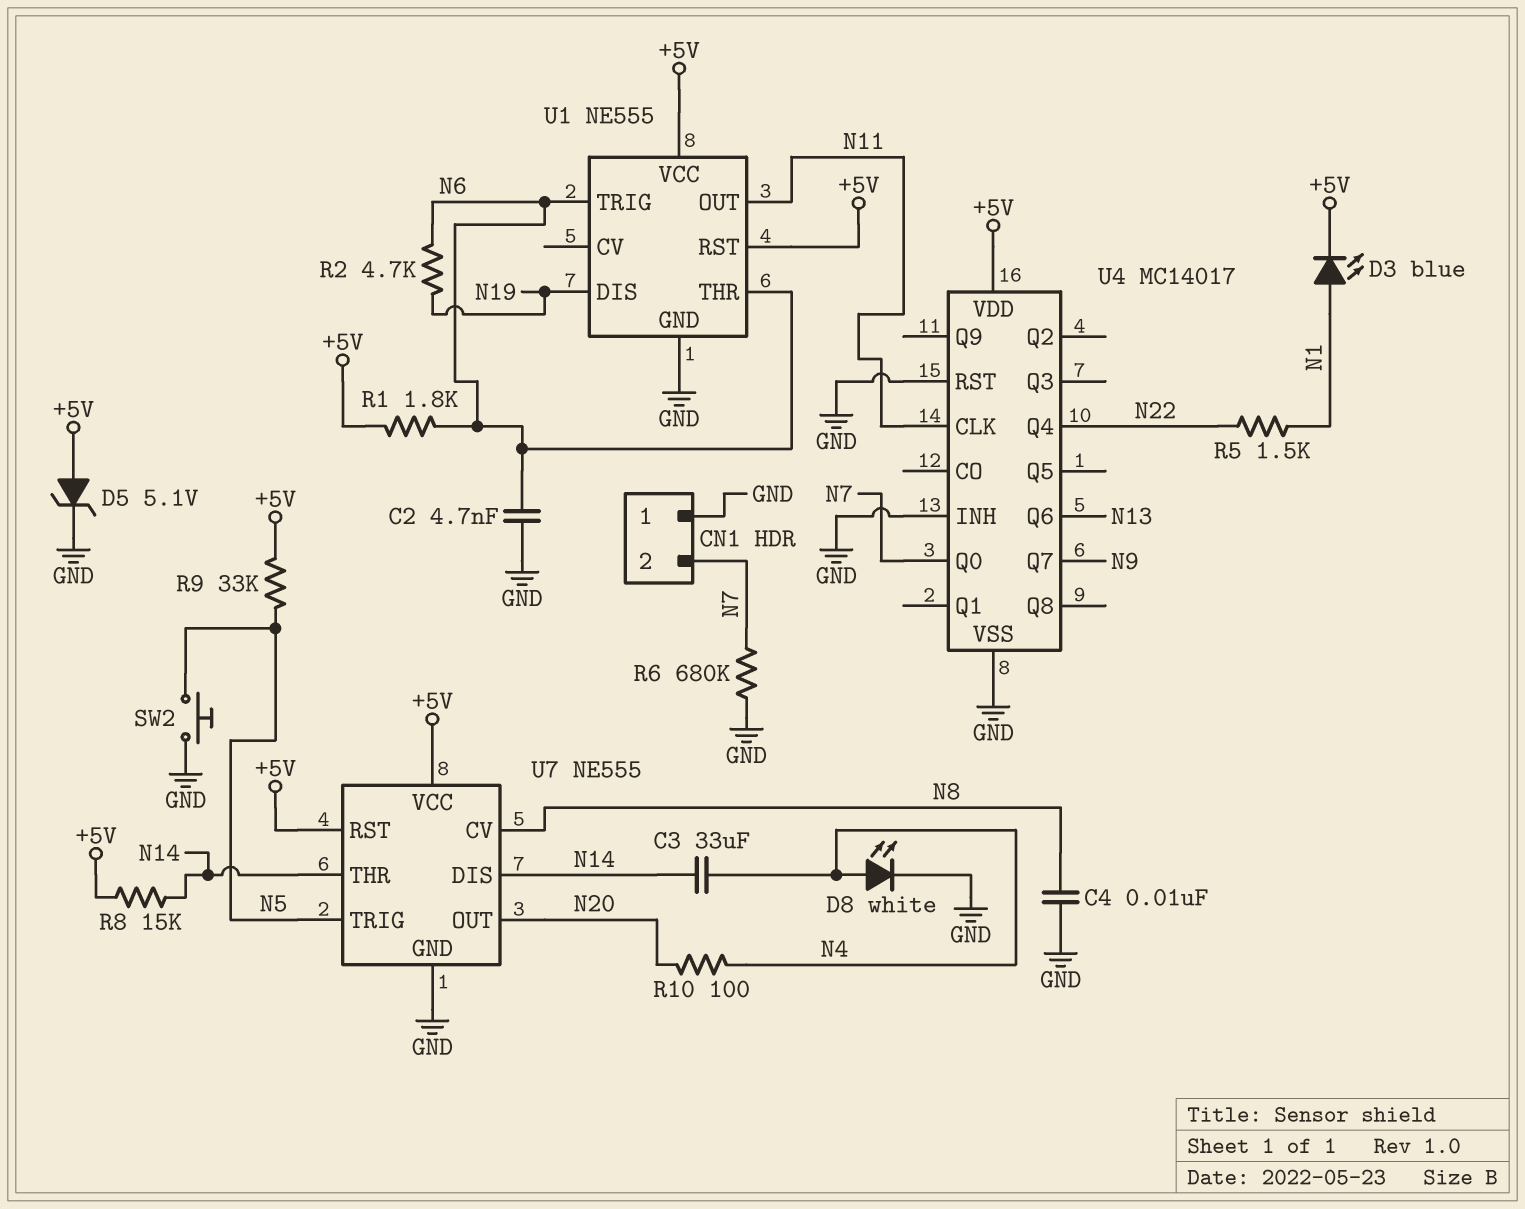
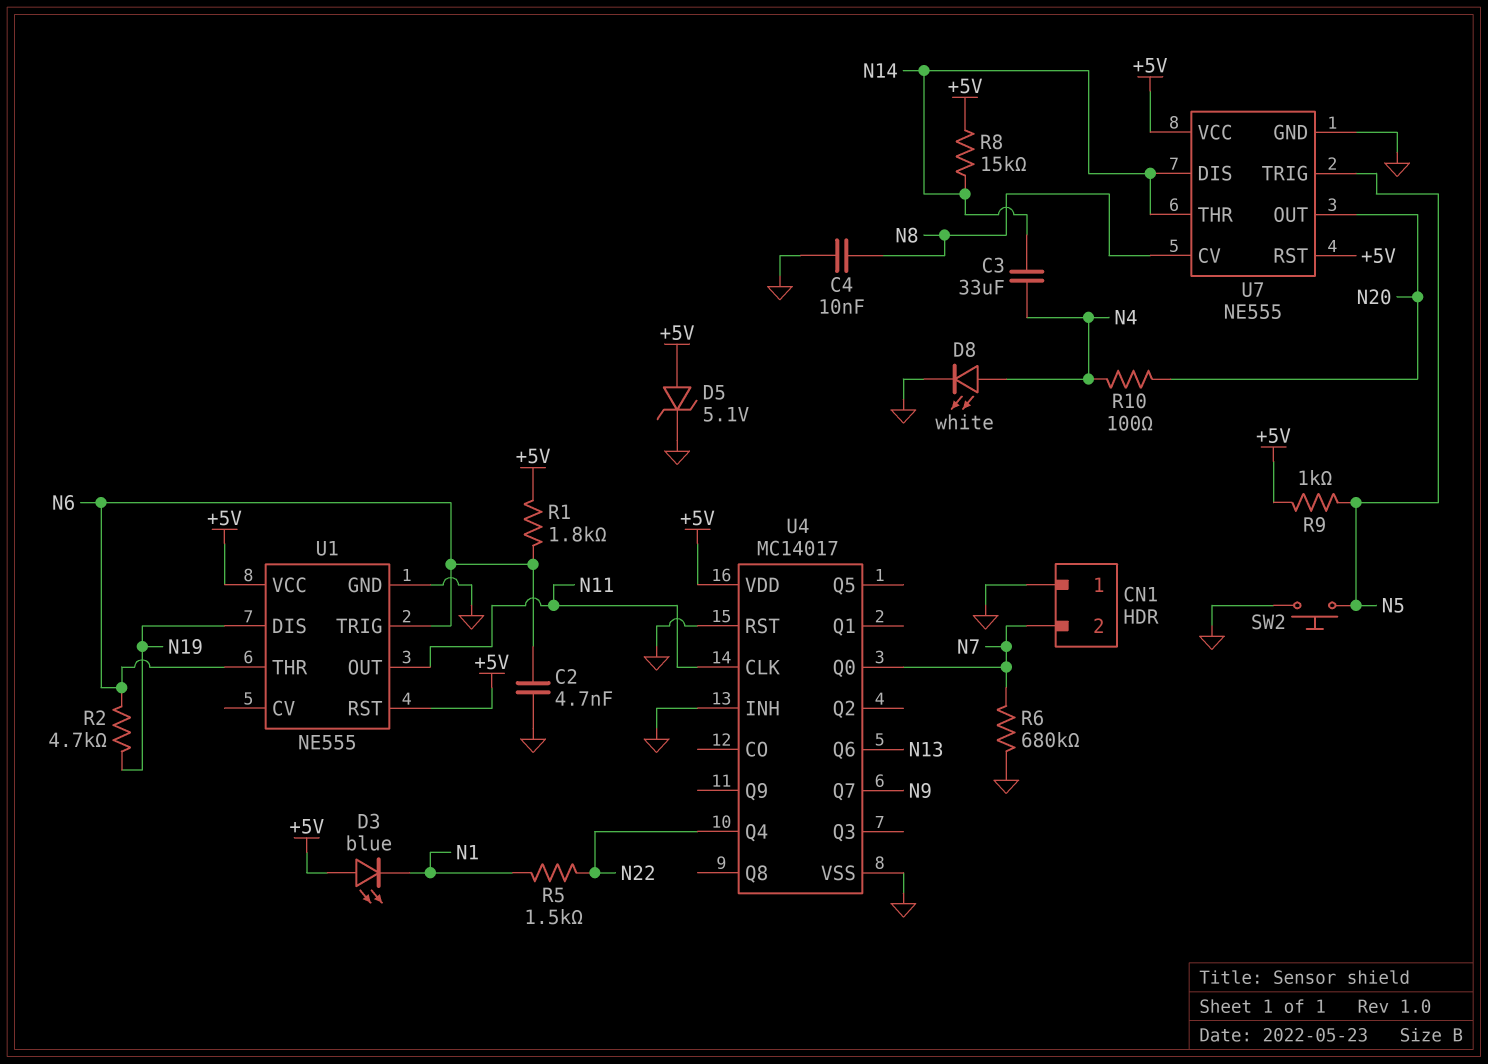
D3: LED blue (A N1, K +5V) -> LED blue (A +5V, K N1)
R9: 33k (+5V, N5) -> 1k (+5V, N5)

